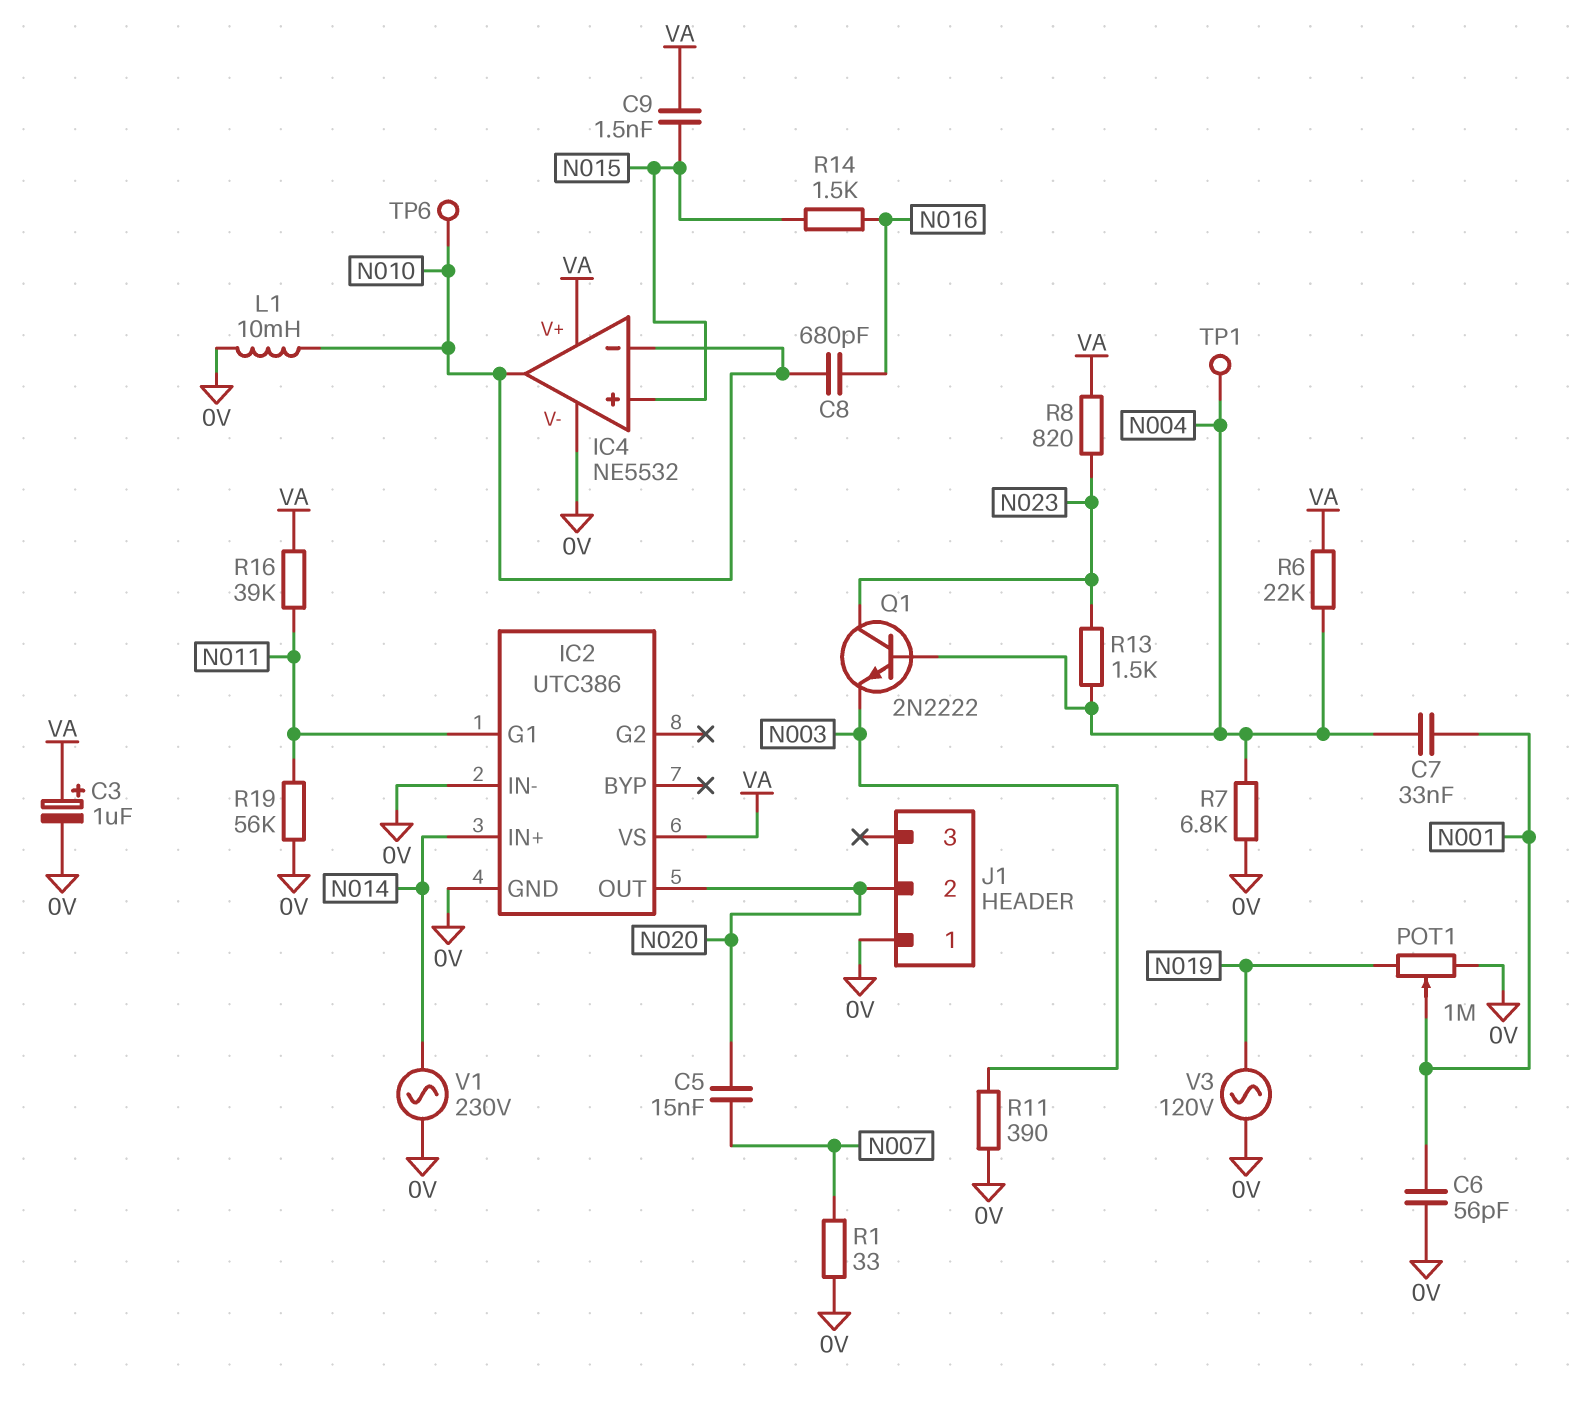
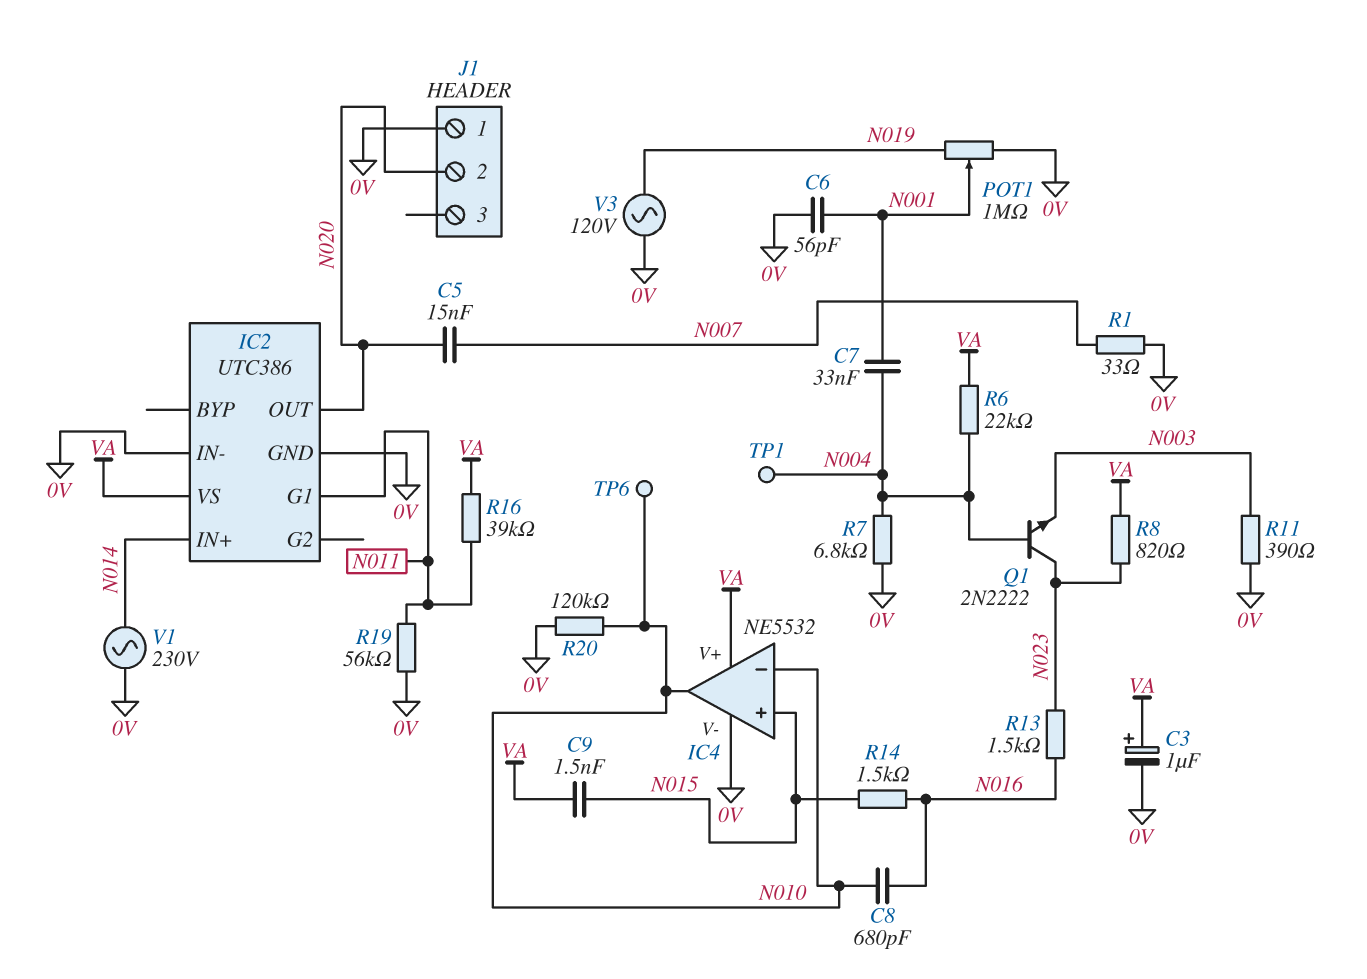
L1: 10mH (0V, N010) -> none
R13: 1.5k (N004, N023) -> 1.5k (N016, N023)
R20: none -> 120k (0V, N010)

